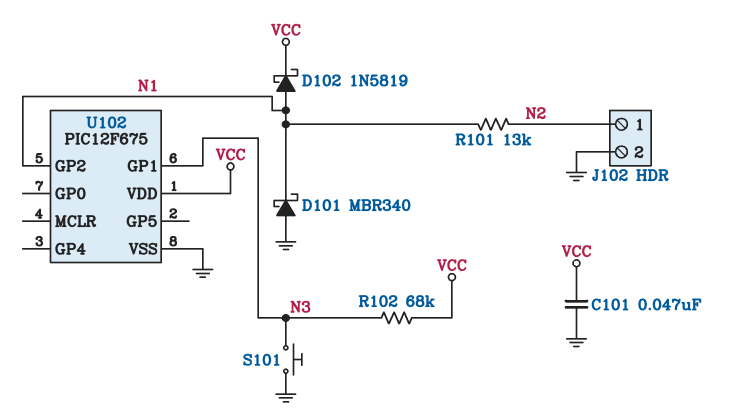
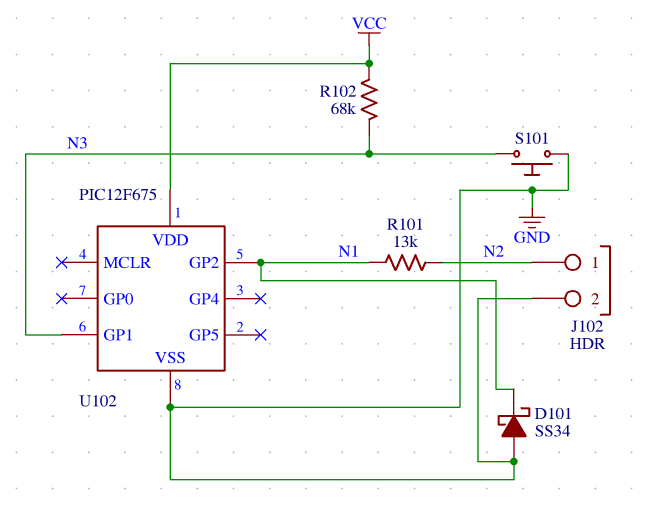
C101: 47nF (GND, VCC) -> none
D101: schottky MBR340 (A GND, K N1) -> schottky SS34 (A GND, K N1)
D102: schottky 1N5819 (A N1, K VCC) -> none

